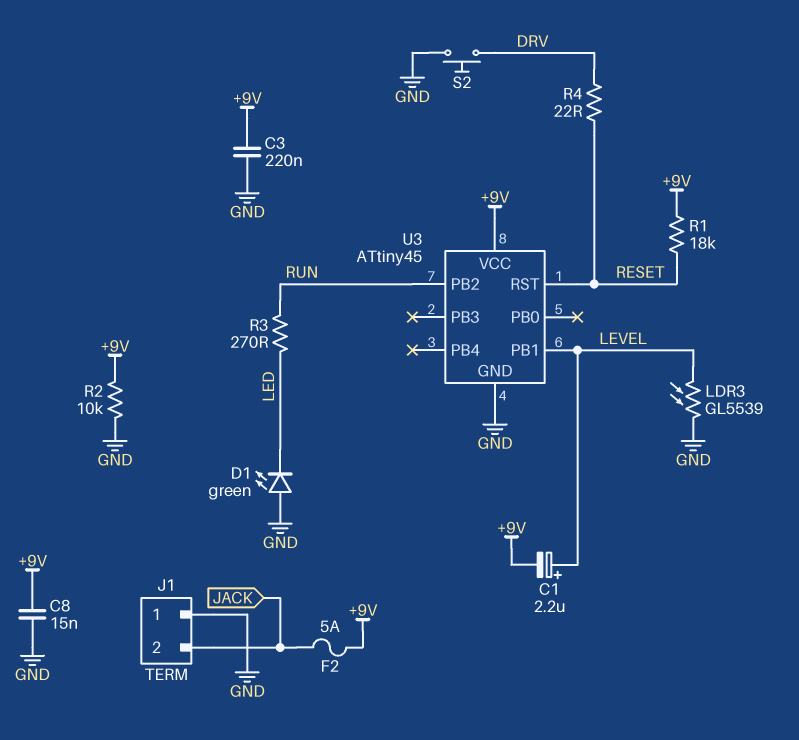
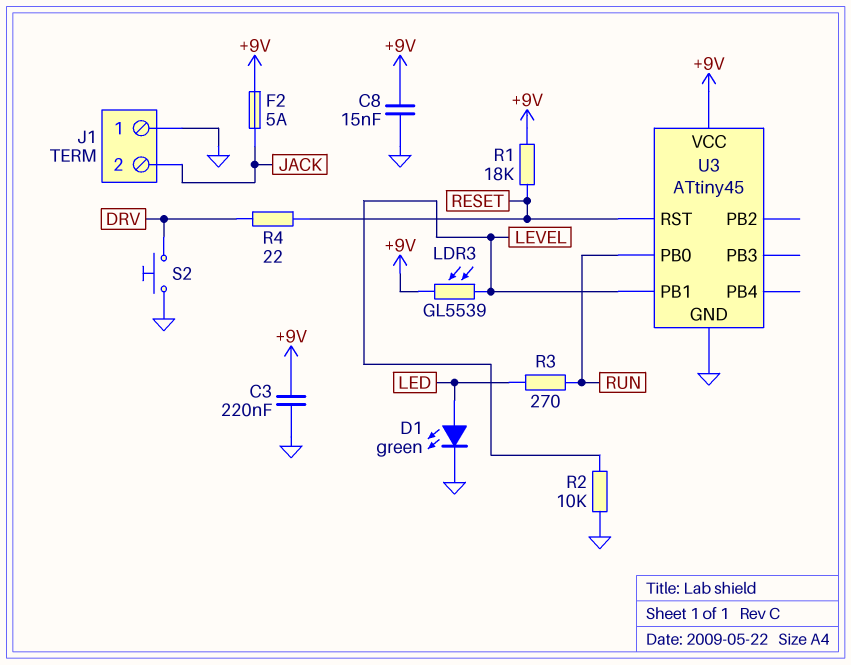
C1: 2.2uF (plus LEVEL, minus +9V) -> none
D1: LED green (A GND, K LED) -> LED green (A LED, K GND)
LDR3: GL5539 (GND, LEVEL) -> GL5539 (+9V, LEVEL)
R2: 10k (+9V, GND) -> 10k (GND, LEVEL)
U3 pin PB0: none -> RUN
U3 pin PB2: RUN -> none

